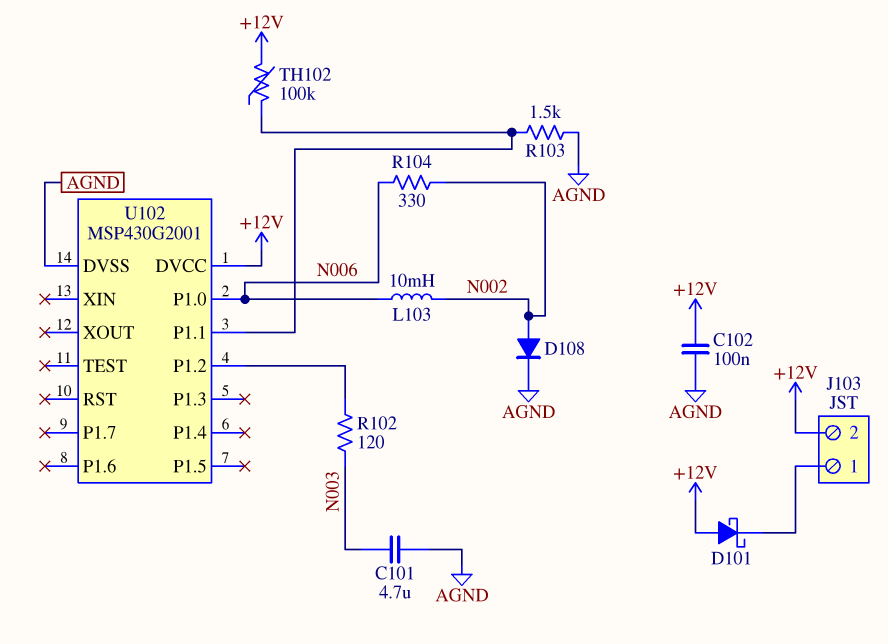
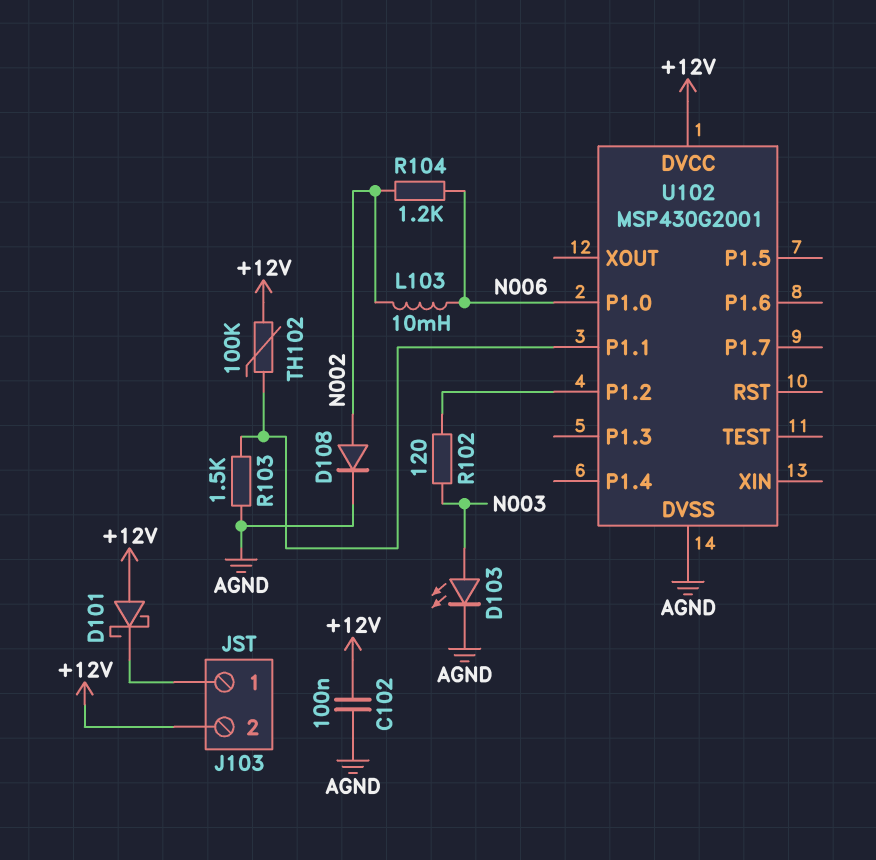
C101: 4.7uF (AGND, N003) -> none
D103: none -> LED (A N003, K AGND)
R104: 330 (N002, N006) -> 1.2k (N002, N006)

